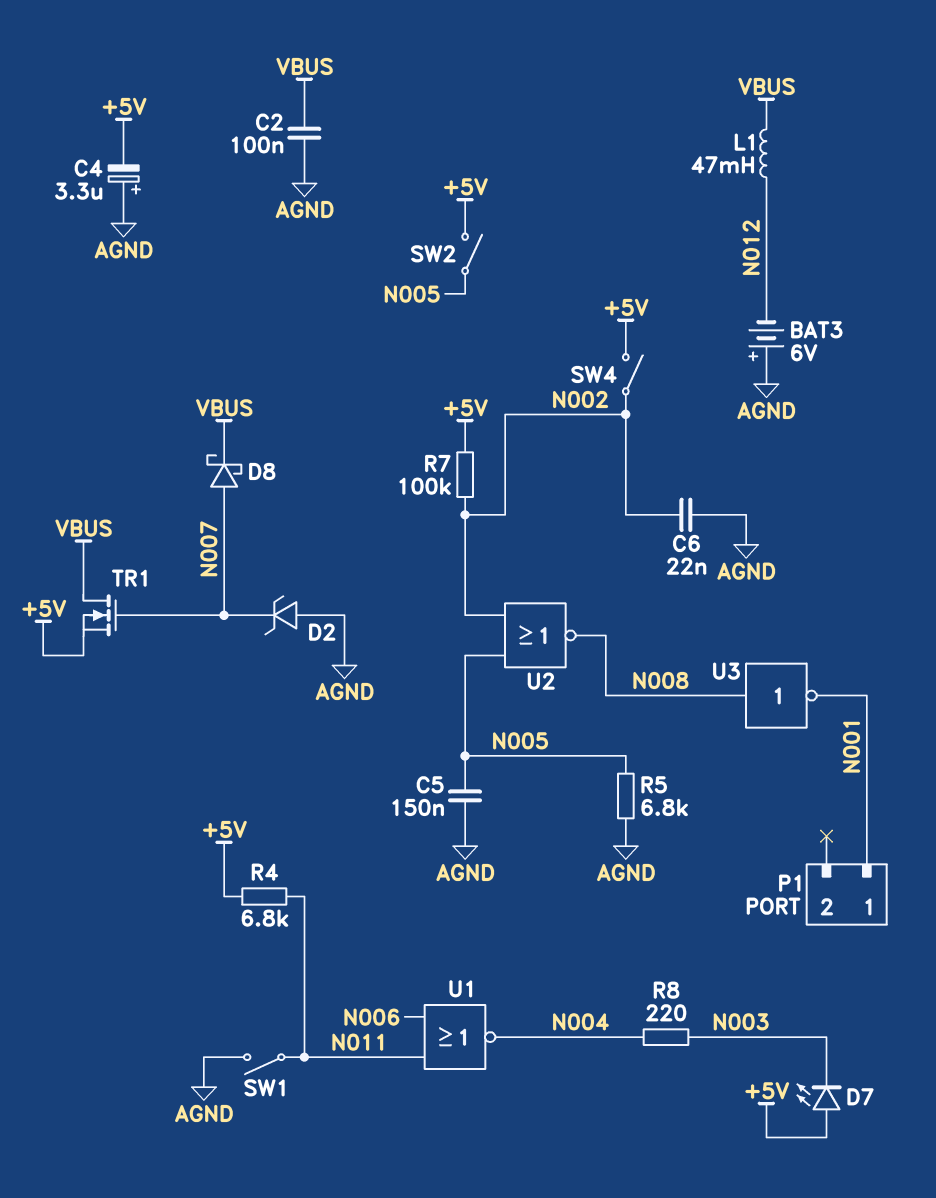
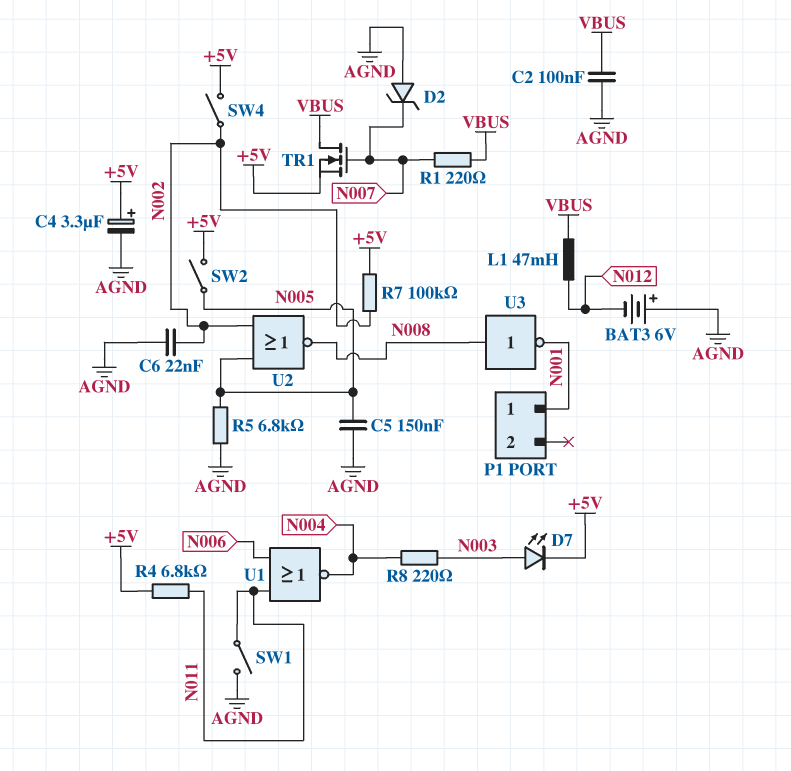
C4: 3.3uF (plus AGND, minus +5V) -> 3.3uF (plus +5V, minus AGND)
D7: LED (A +5V, K N003) -> LED (A N003, K +5V)
D8: schottky (A N007, K VBUS) -> none
R1: none -> 220 (N007, VBUS)

